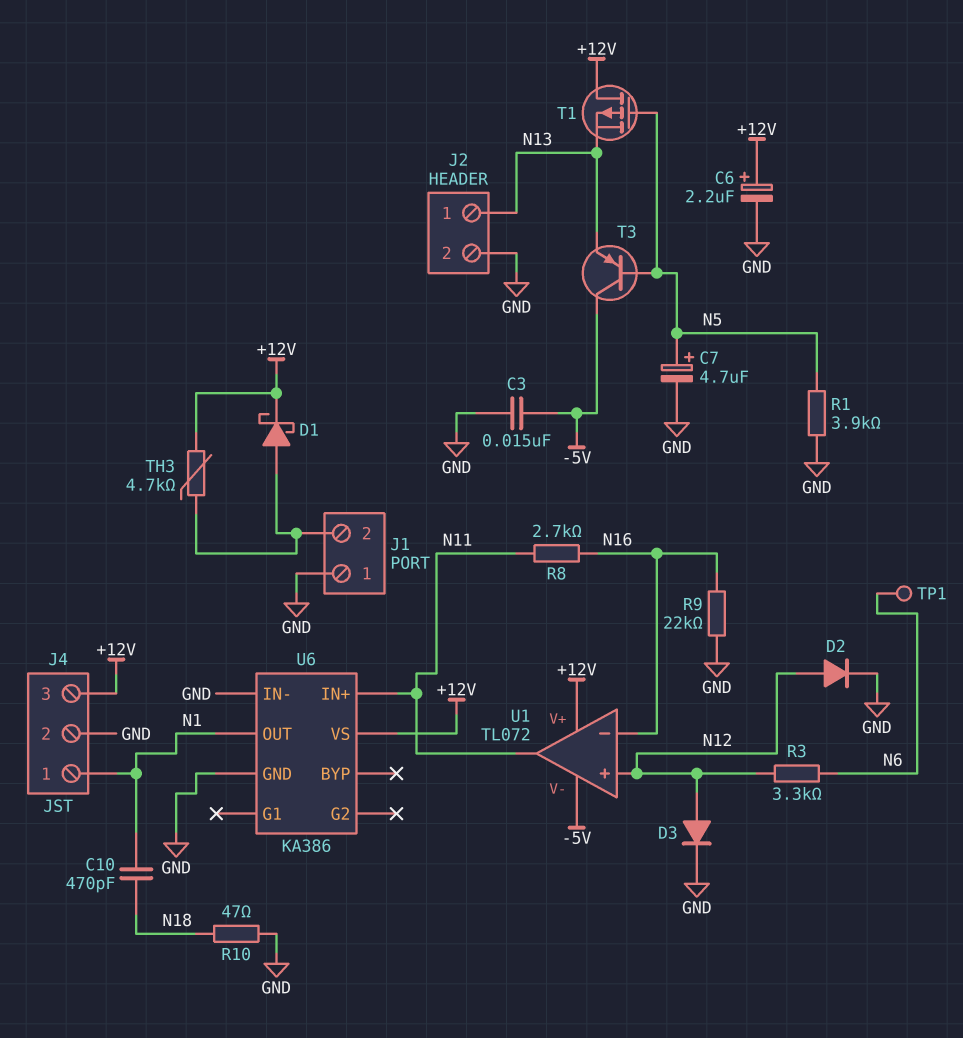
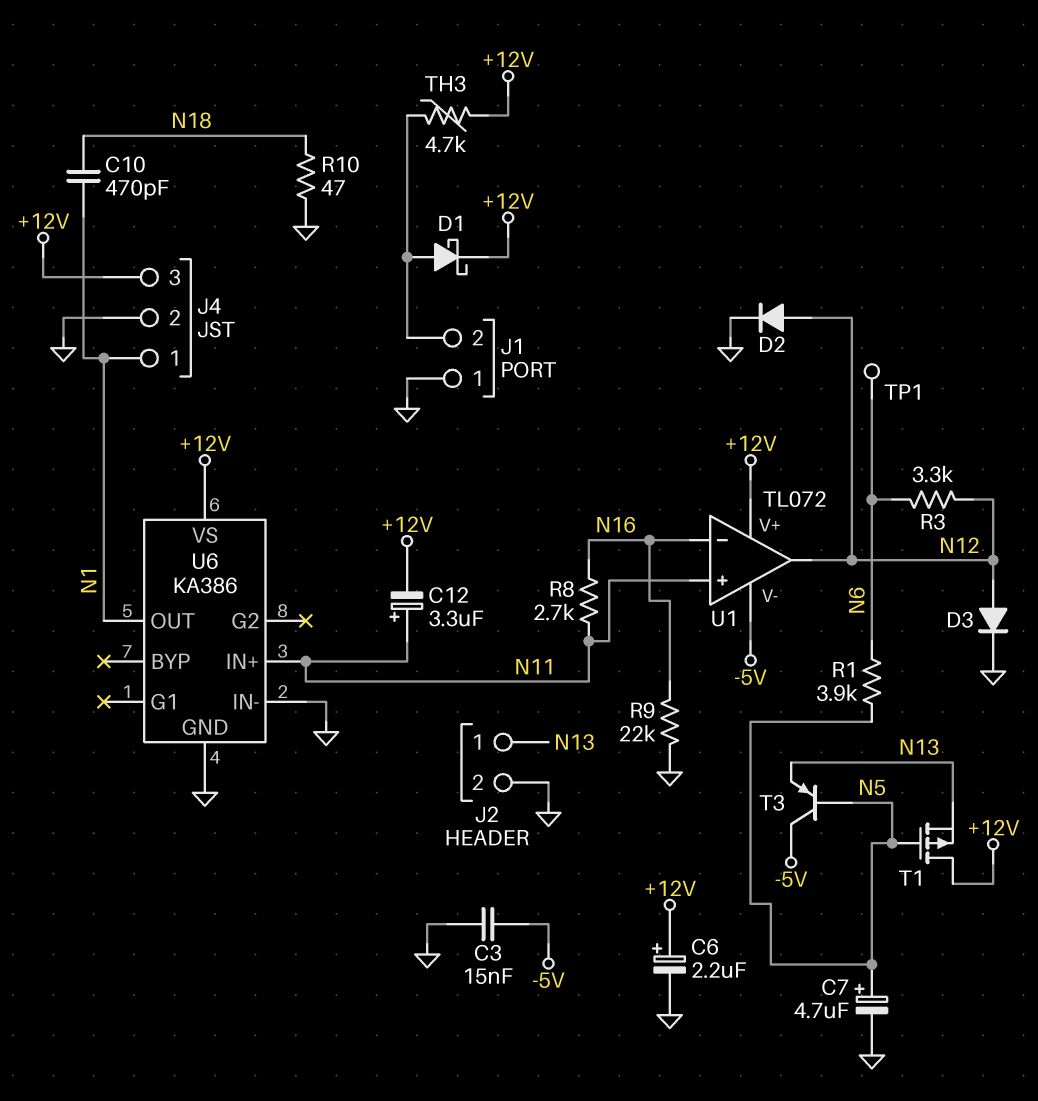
C12: none -> 3.3uF (plus N11, minus +12V)
R1: 3.9k (GND, N5) -> 3.9k (N5, N6)
U1 pin in+: N12 -> N11
U1 pin out: N11 -> N12

